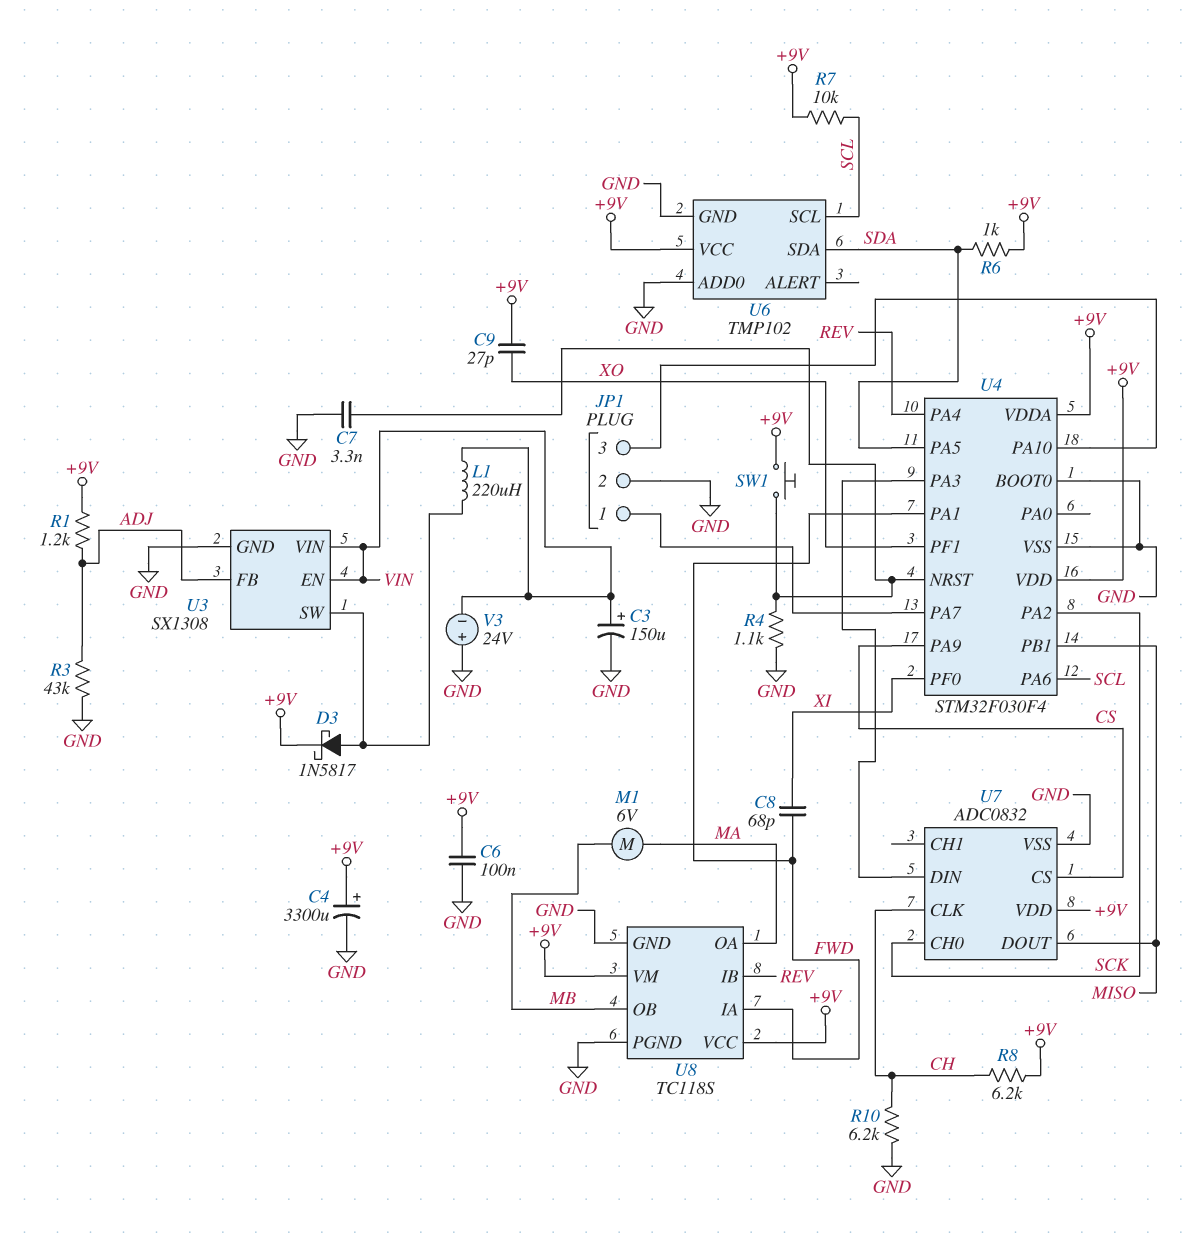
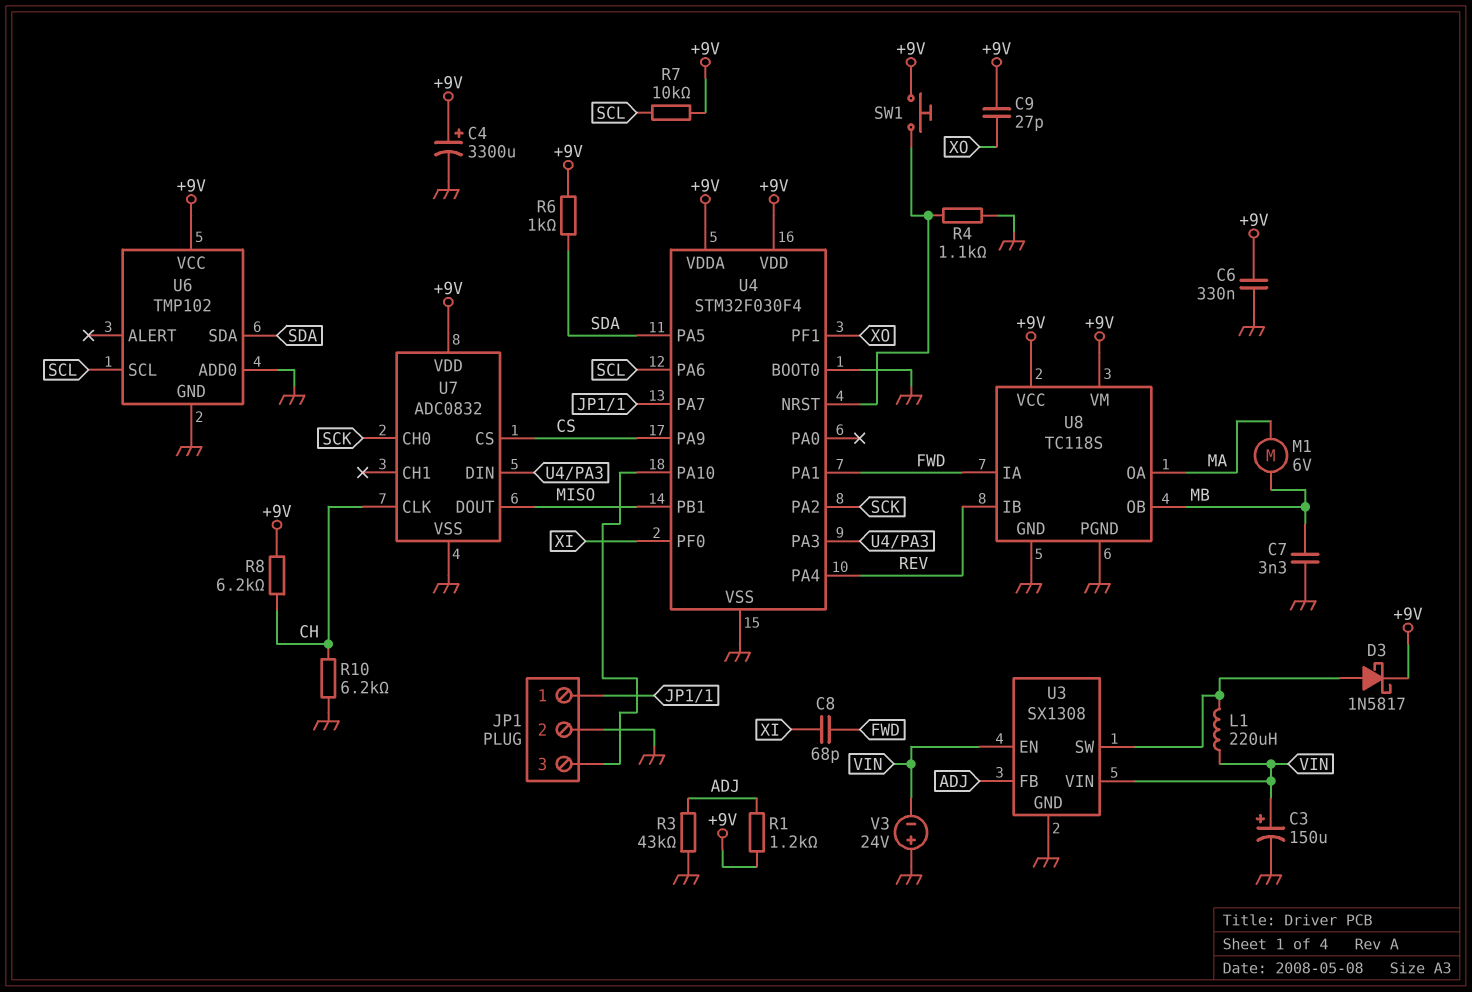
C6: 100nF (+9V, GND) -> 330nF (+9V, GND)
C7: 3.3nF (GND, U4/NRST) -> 3.3nF (GND, MB)

